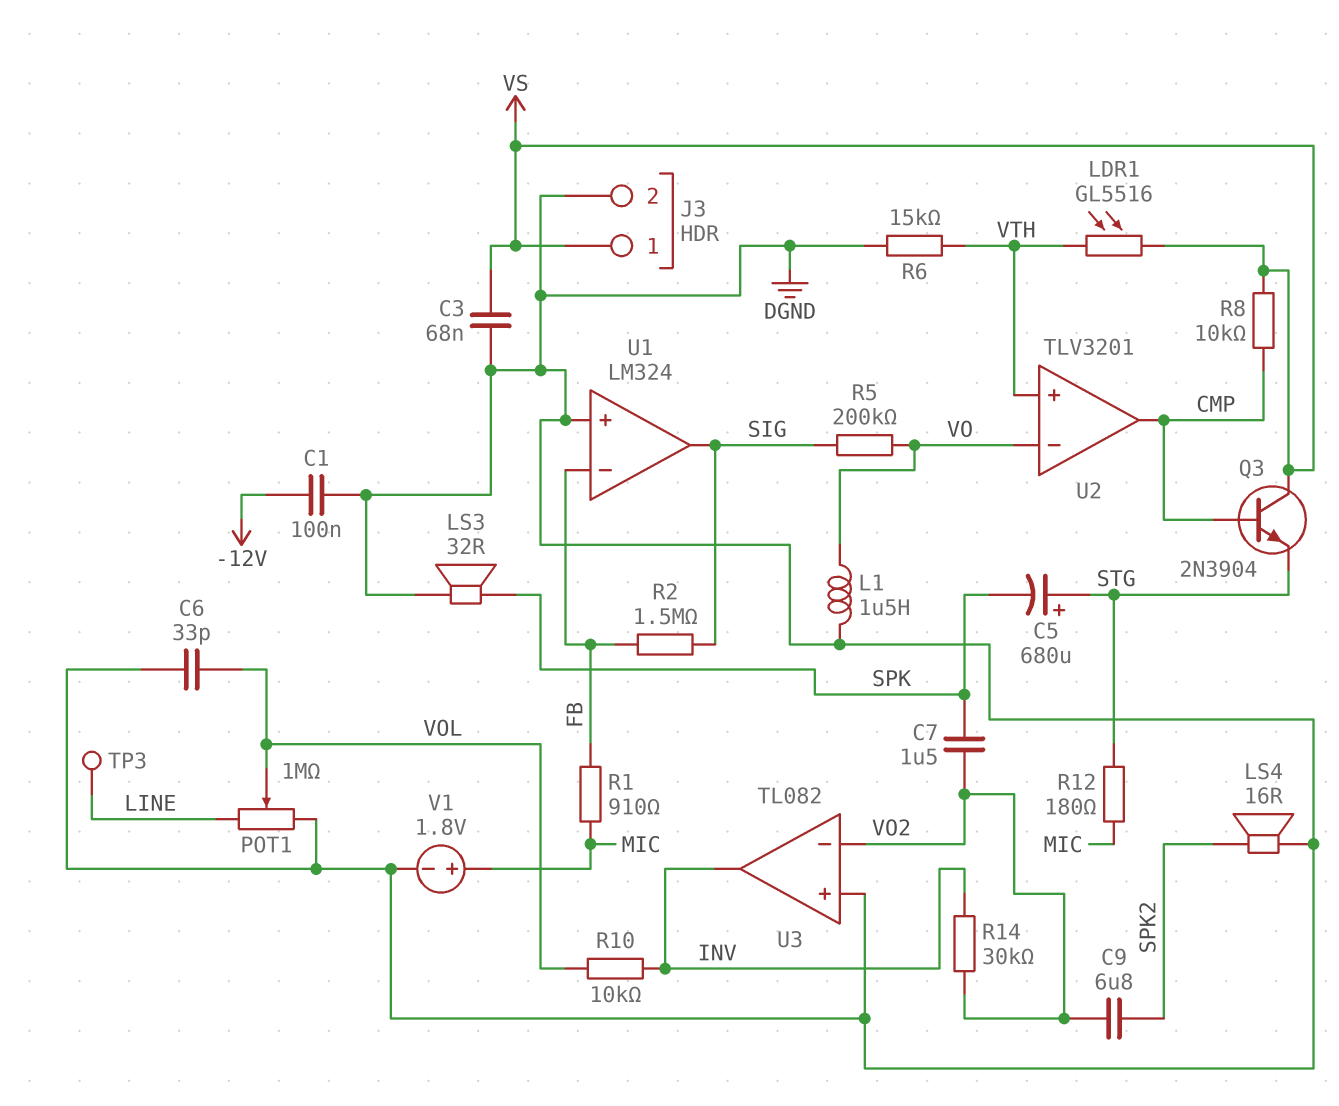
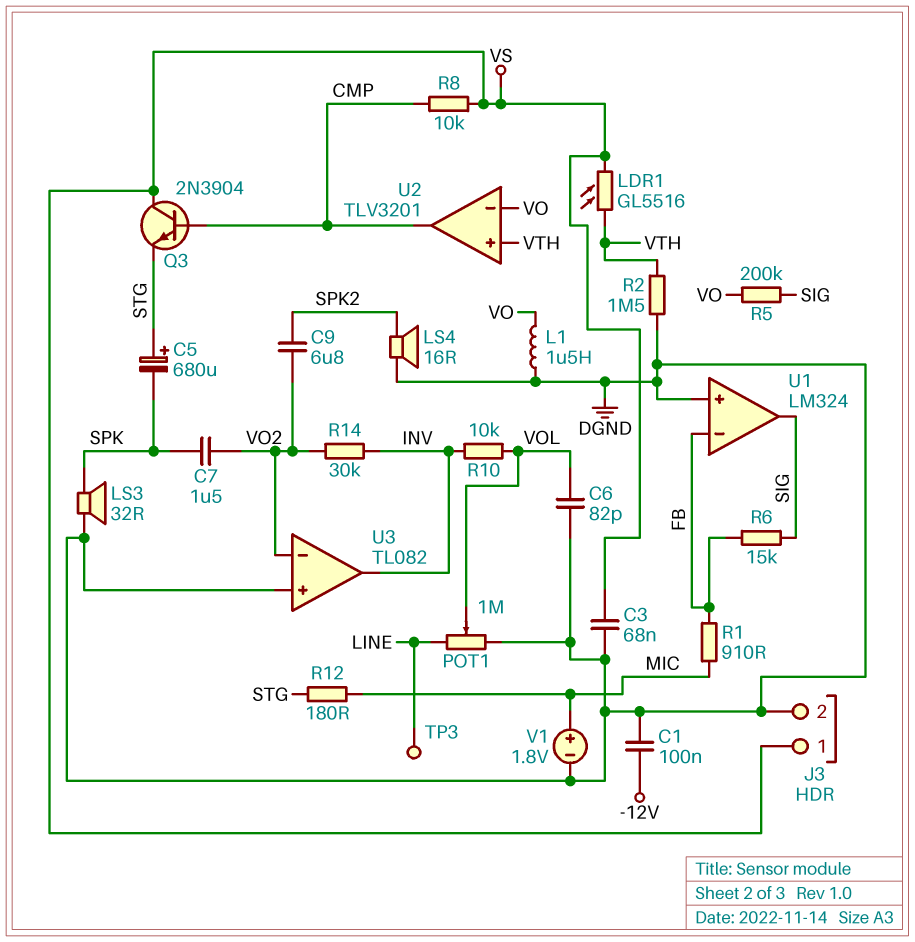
C6: 33pF (DGND, VOL) -> 82pF (DGND, VOL)
R2: 1.5M (FB, SIG) -> 1.5M (DGND, VTH)
R6: 15k (DGND, VTH) -> 15k (FB, SIG)

